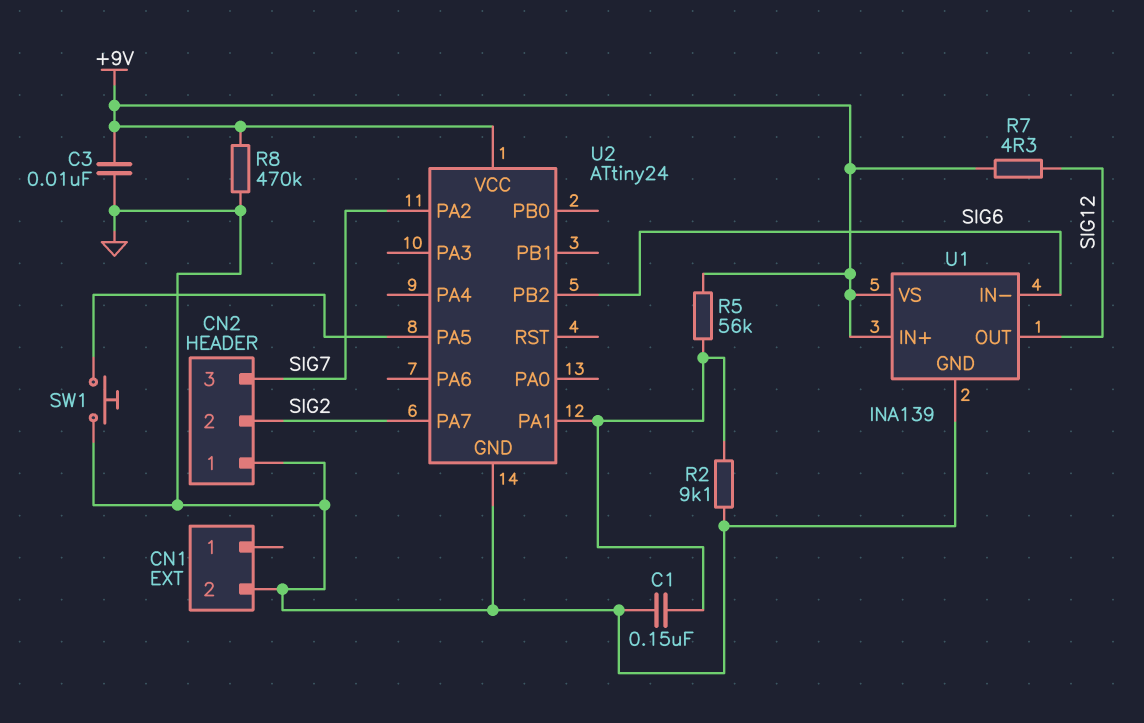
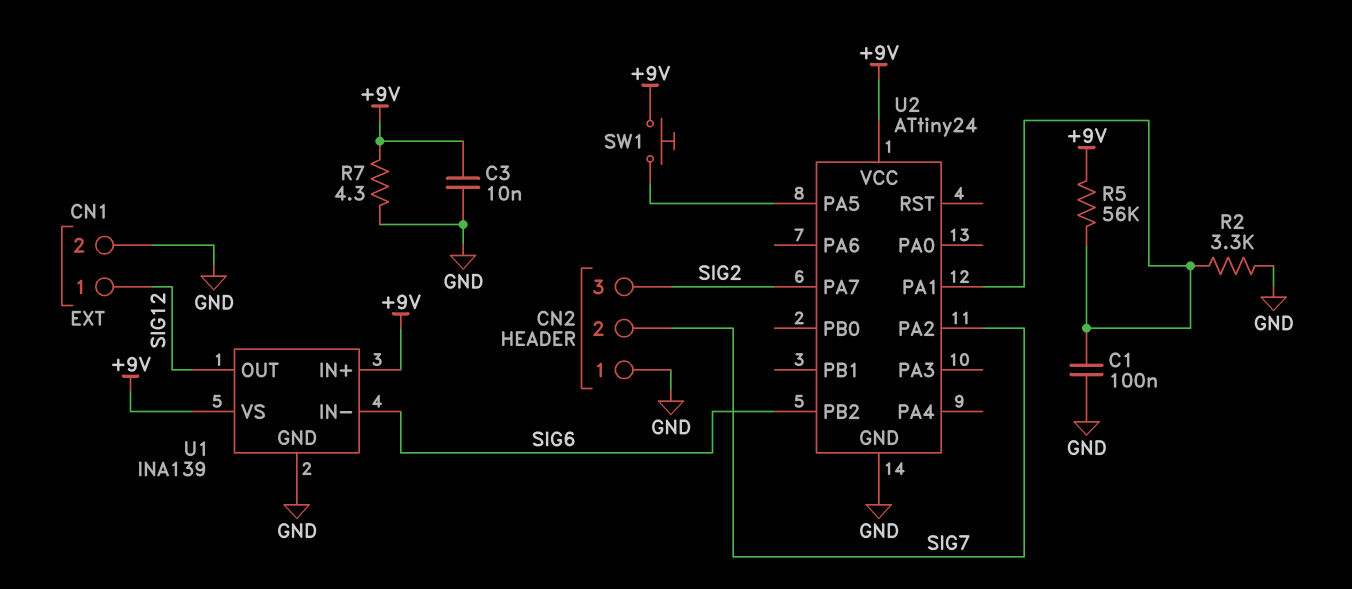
C1: 150nF (GND, U2/PA1) -> 100nF (GND, U2/PA1)
CN1 pin 1: none -> SIG12
CN2 pin 2: SIG2 -> SIG7
CN2 pin 3: SIG7 -> SIG2
R2: 9.1k (GND, U2/PA1) -> 3.3k (GND, U2/PA1)
R7: 4.3 (+9V, SIG12) -> 4.3 (+9V, GND)
R8: 470k (+9V, GND) -> none
SW1: button (GND, U2/PA5) -> button (+9V, U2/PA5)

